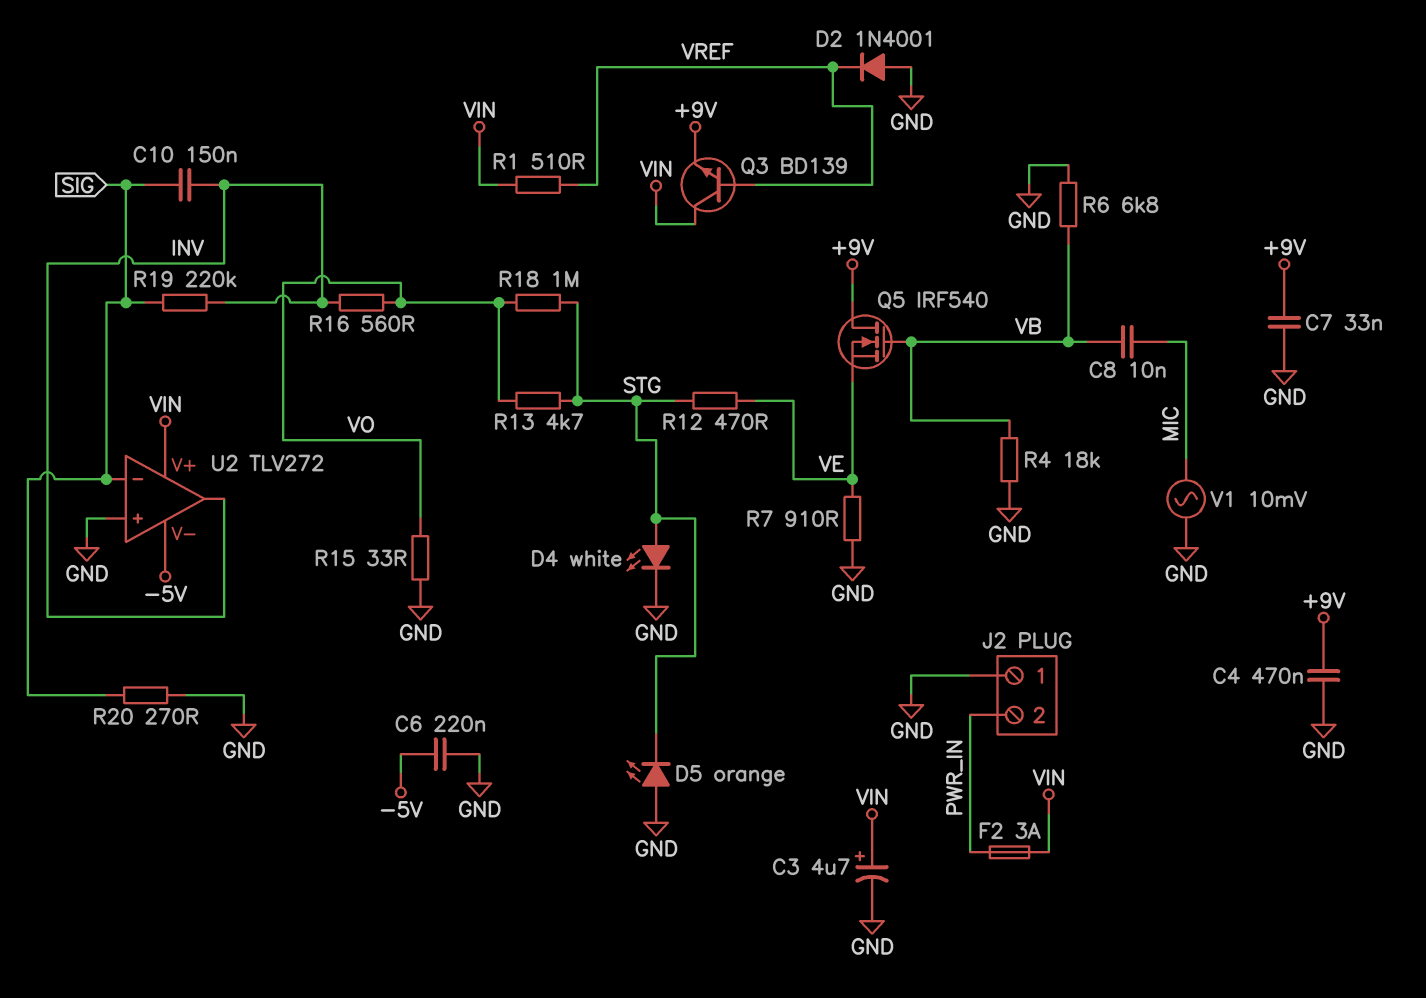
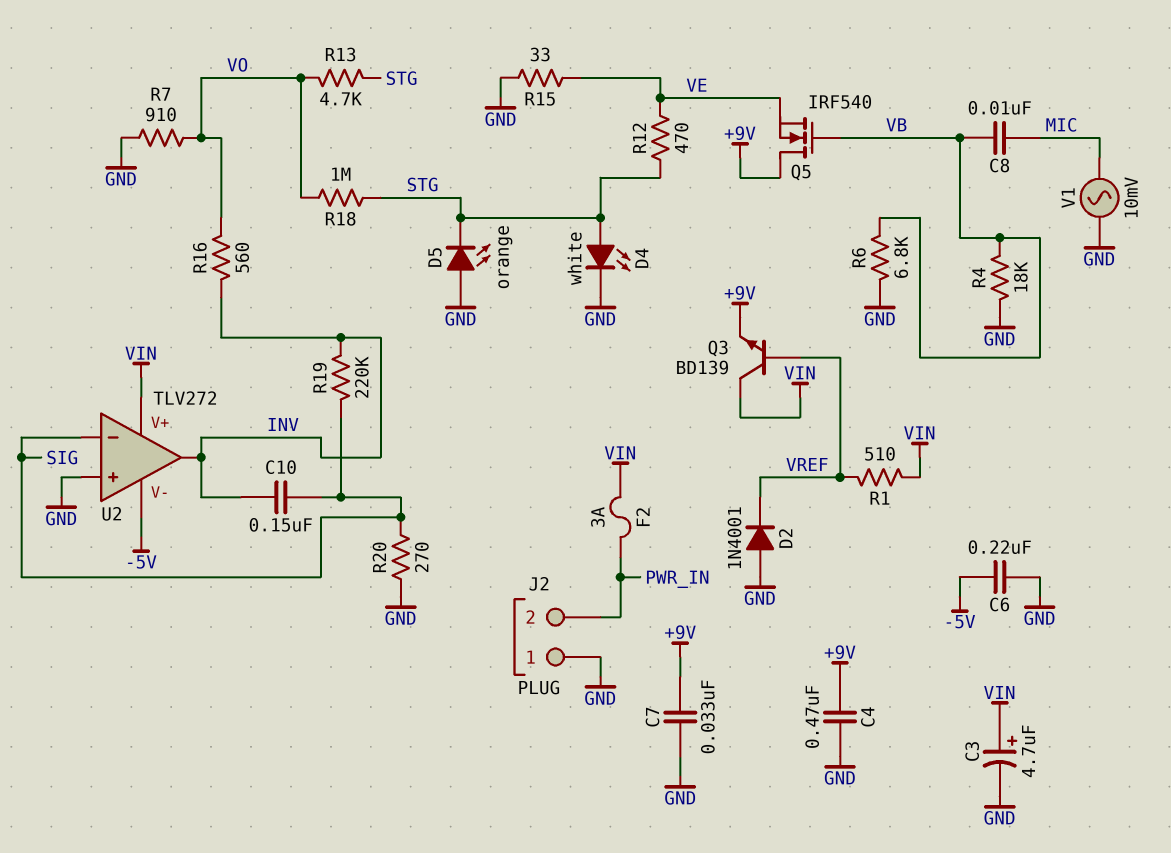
R7: 910 (GND, VE) -> 910 (GND, VO)
R15: 33 (GND, VO) -> 33 (GND, VE)

